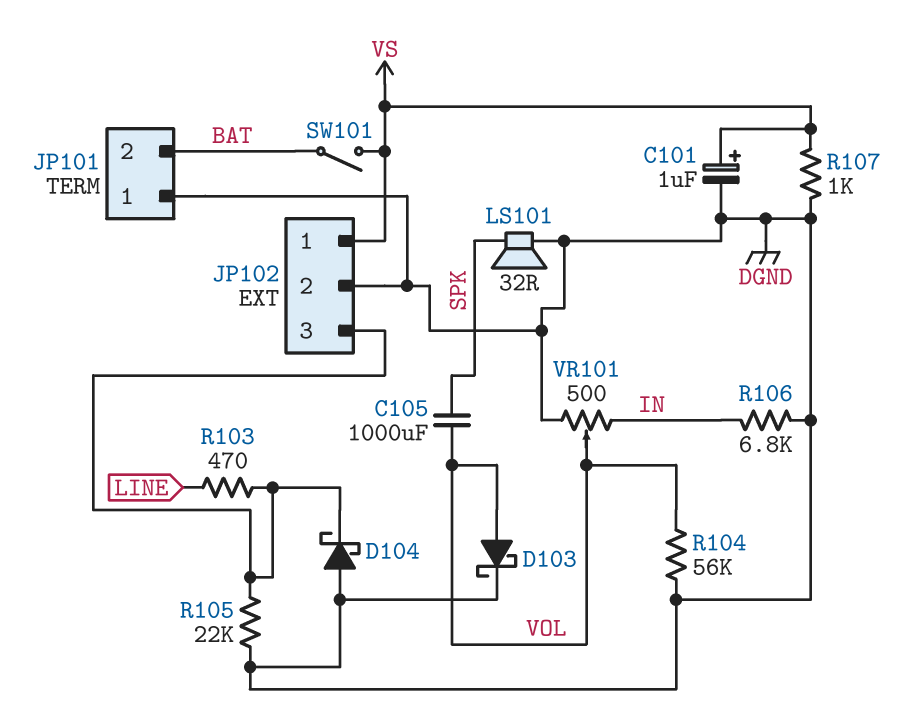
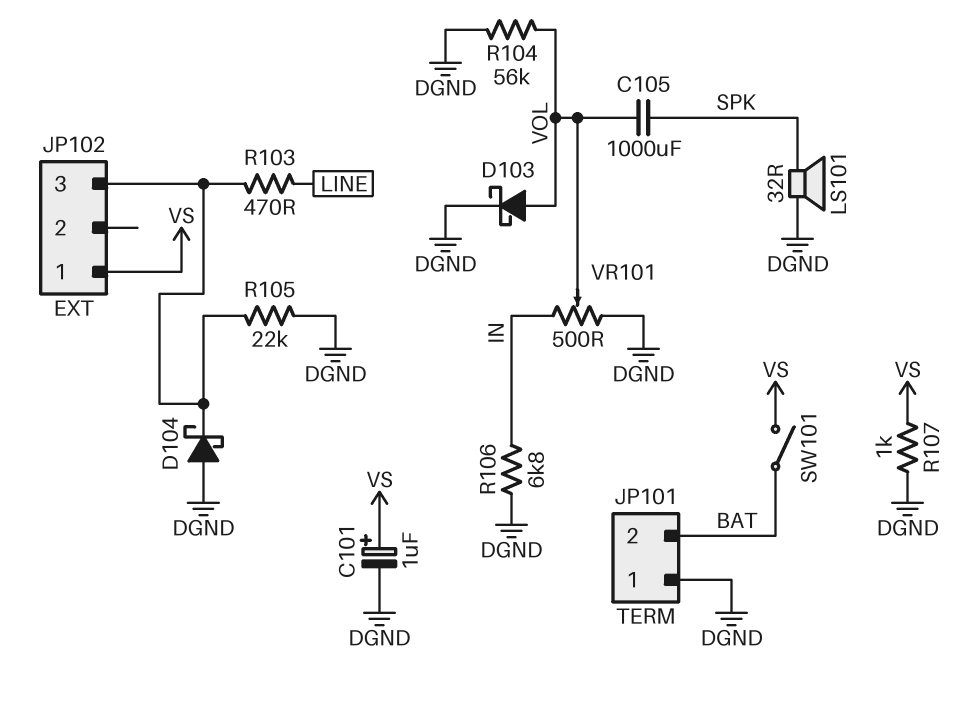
JP102 pin 2: DGND -> none

